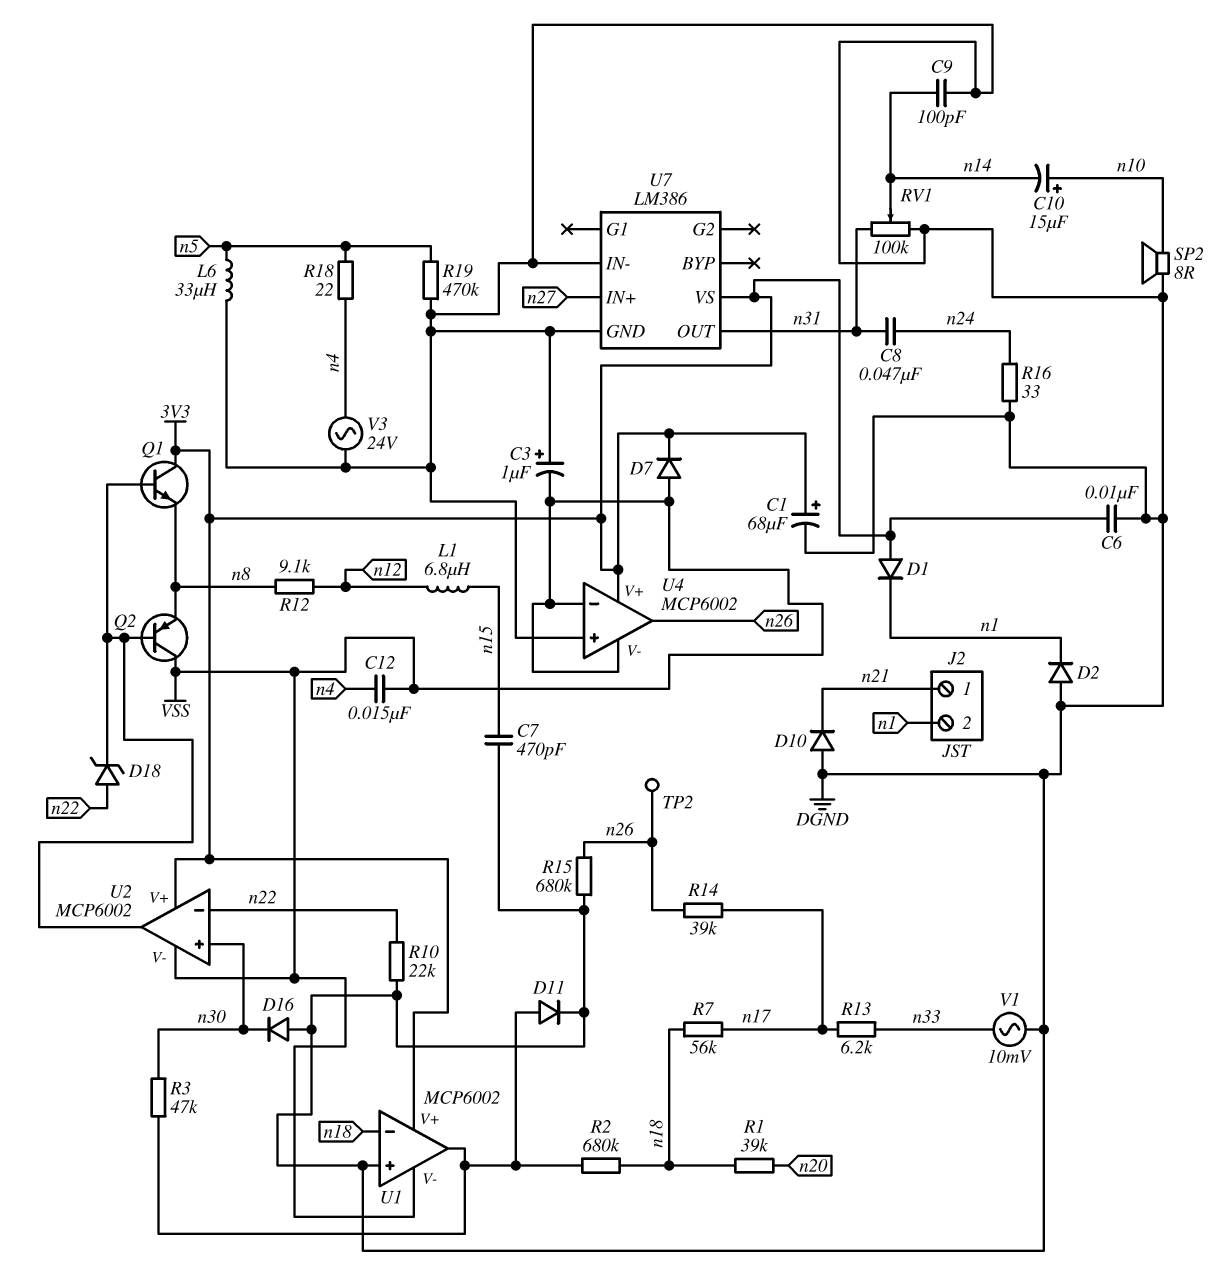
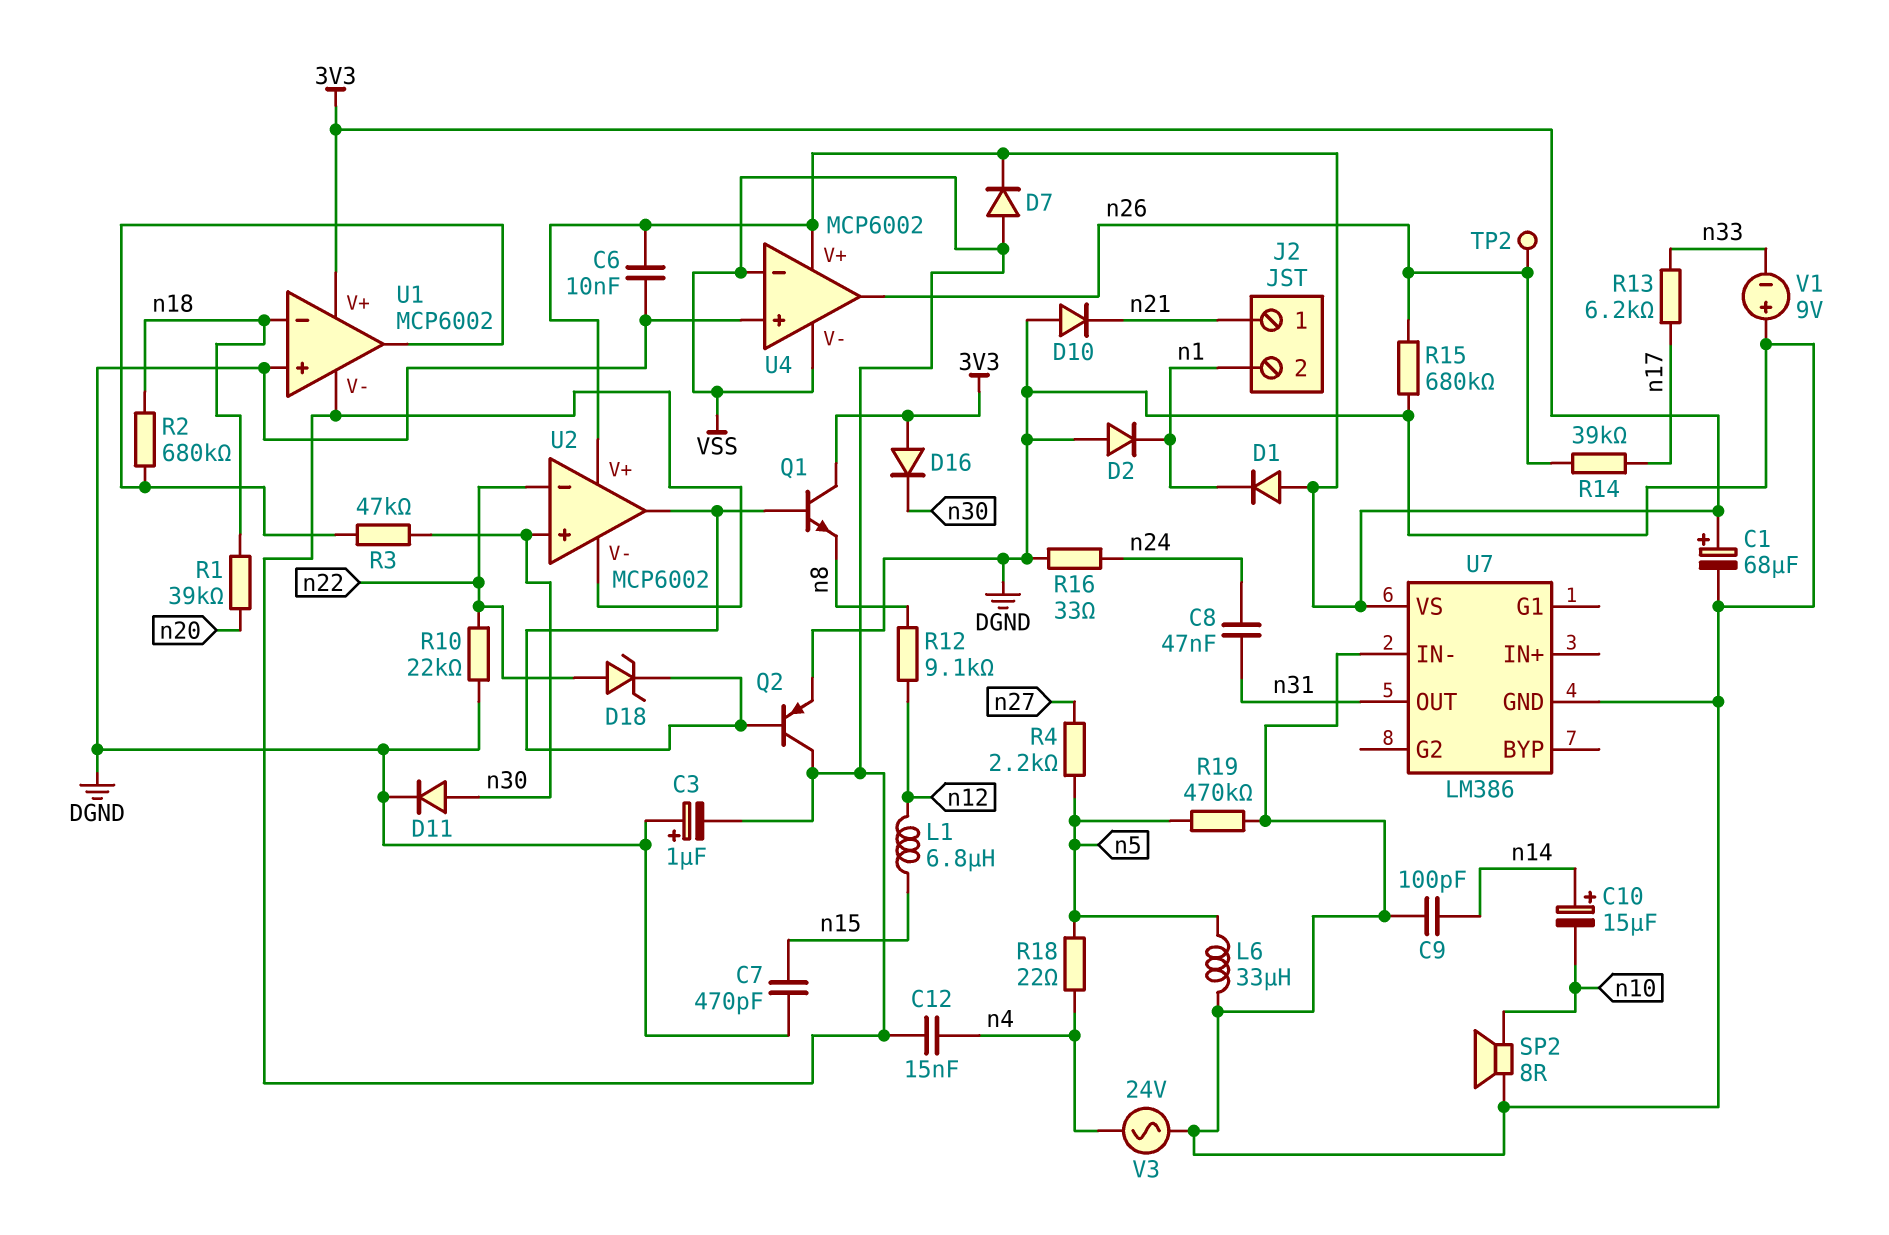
C10: 15uF (plus n10, minus n14) -> 15uF (plus n14, minus n10)
D11: diode (A U1/out, K DGND) -> diode (A n30, K DGND)
D16: diode (A DGND, K n30) -> diode (A 3V3, K n30)
Q2: PNP (B U2/out, C VSS, E n8) -> PNP (B U2/out, C VSS, E DGND)
R4: none -> 2.2k (n5, n27)
R7: 56k (n17, n18) -> none
RV1: 100k (DGND, n31, wiper n14) -> none
U7 pin IN+: n27 -> none
V1: AC 10mV (DGND, n33) -> 9V (plus DGND, minus n33)

